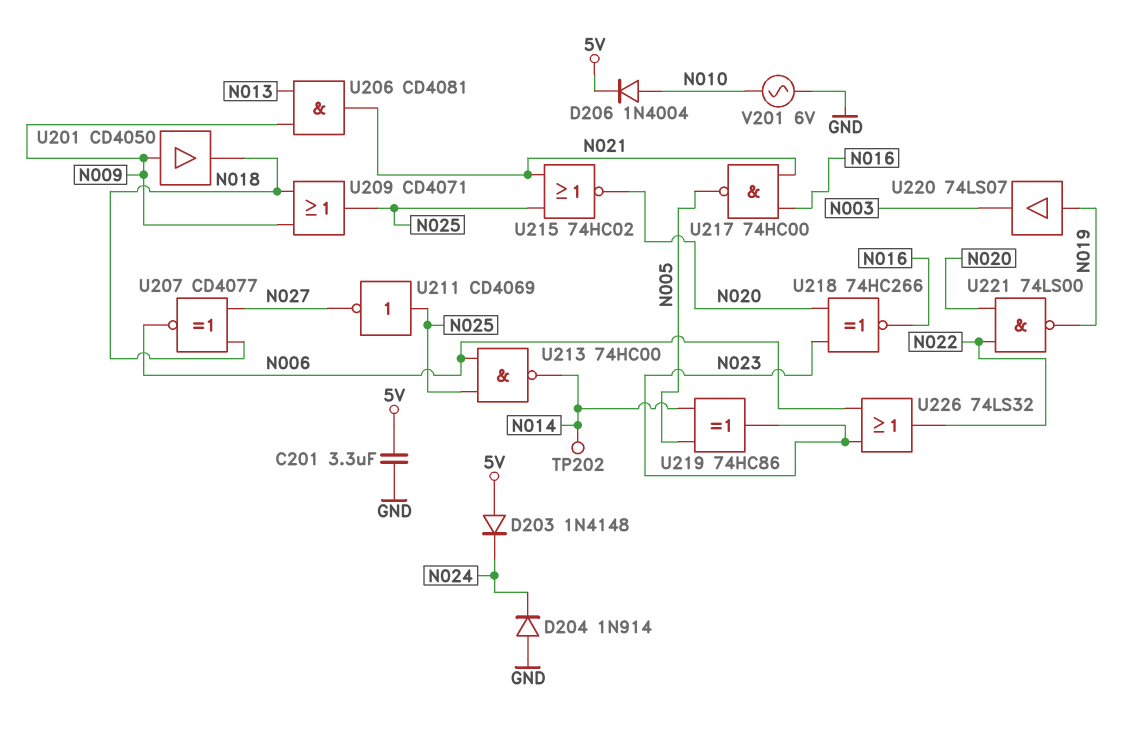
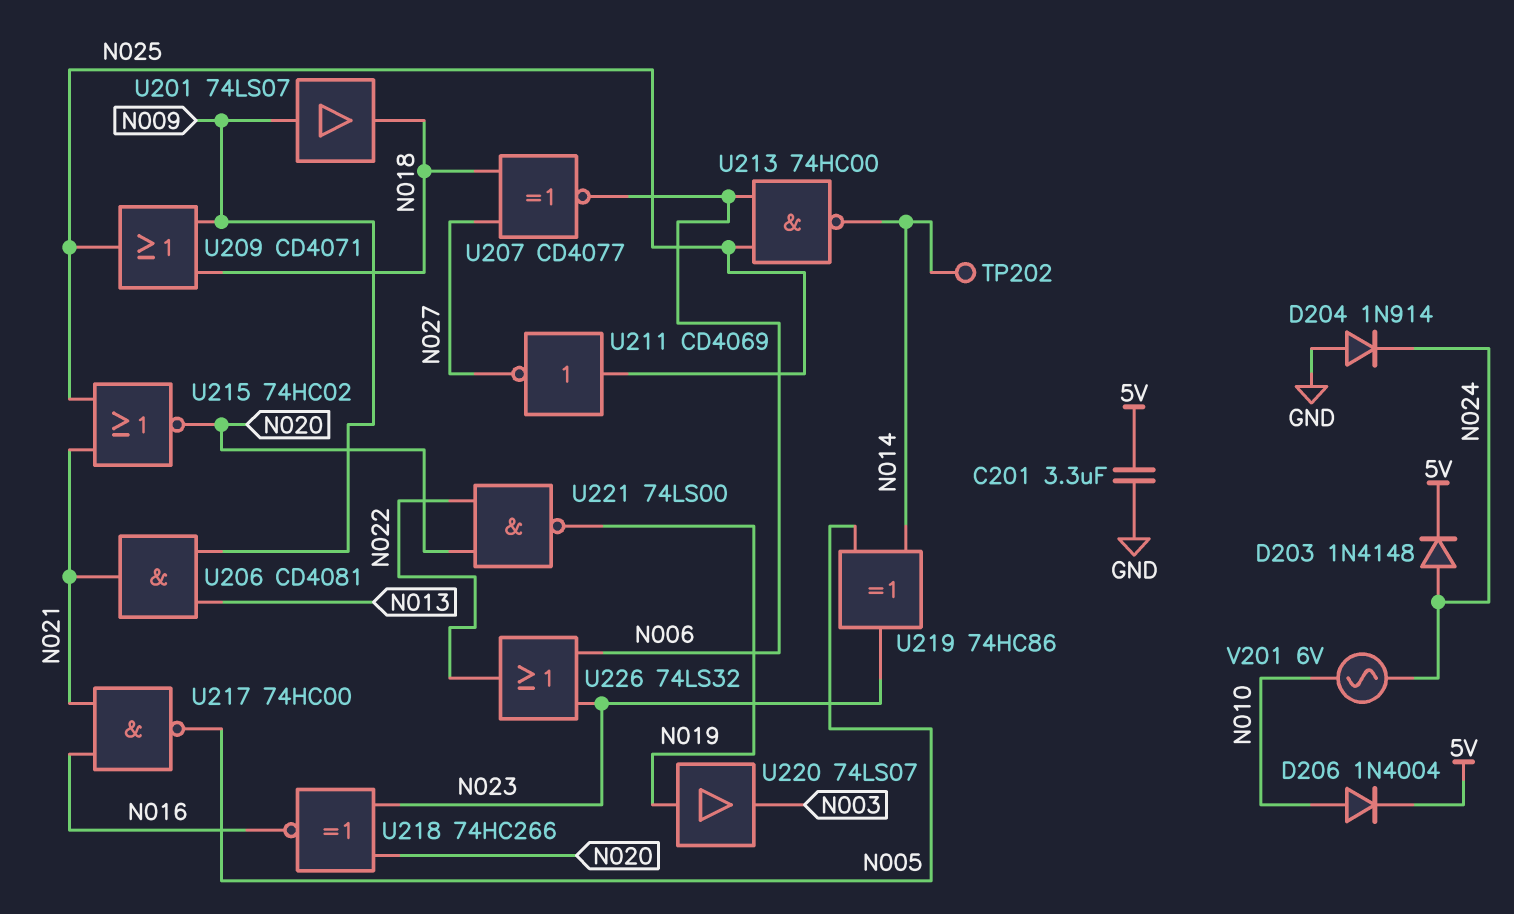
D203: diode 1N4148 (A 5V, K N024) -> diode 1N4148 (A N024, K 5V)
U201: buffer CD4050 (in N009, out N018) -> buffer 74LS07 (in N009, out N018)
V201: AC 6V (GND, N010) -> AC 6V (N010, N024)

